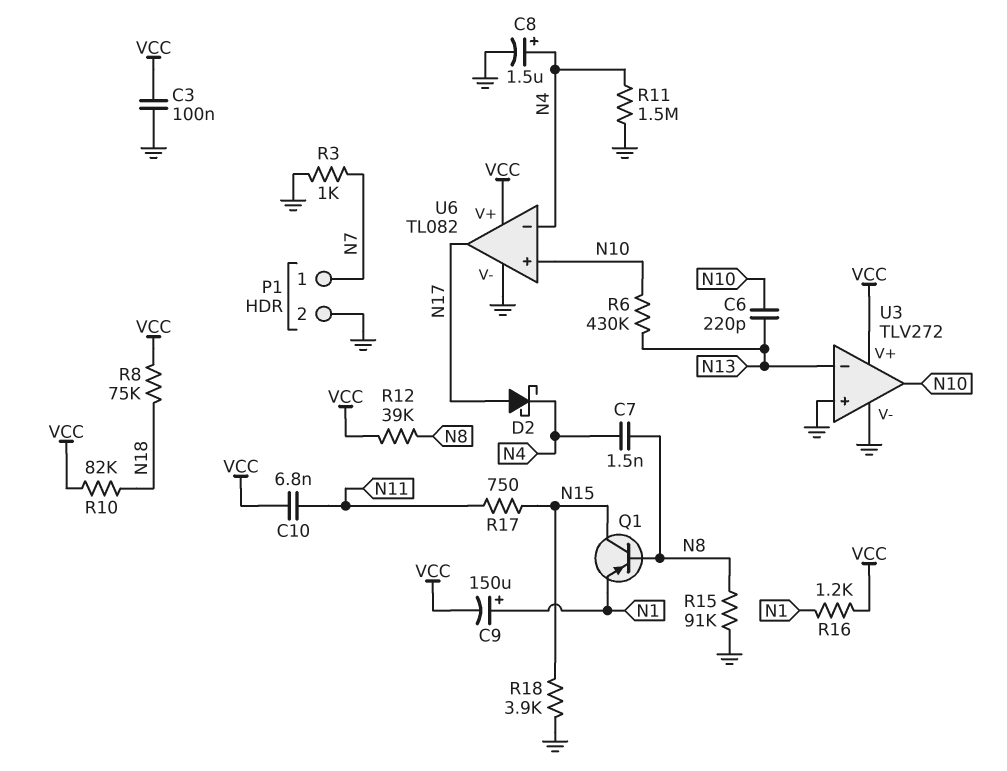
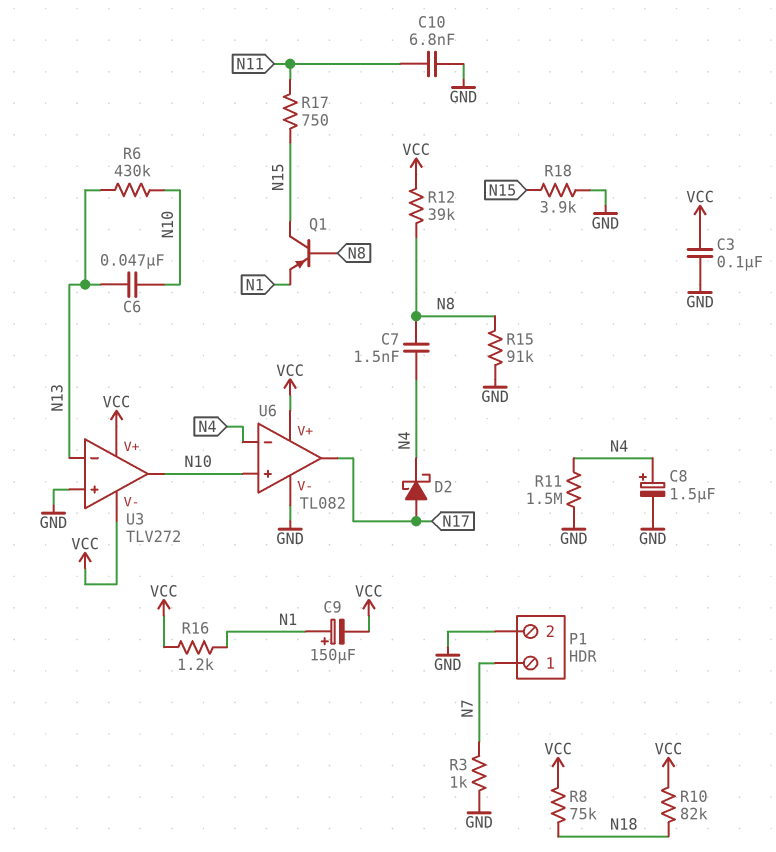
C6: 220pF (N10, N13) -> 47nF (N10, N13)
C10: 6.8nF (N11, VCC) -> 6.8nF (GND, N11)
U3 pin V-: GND -> VCC

